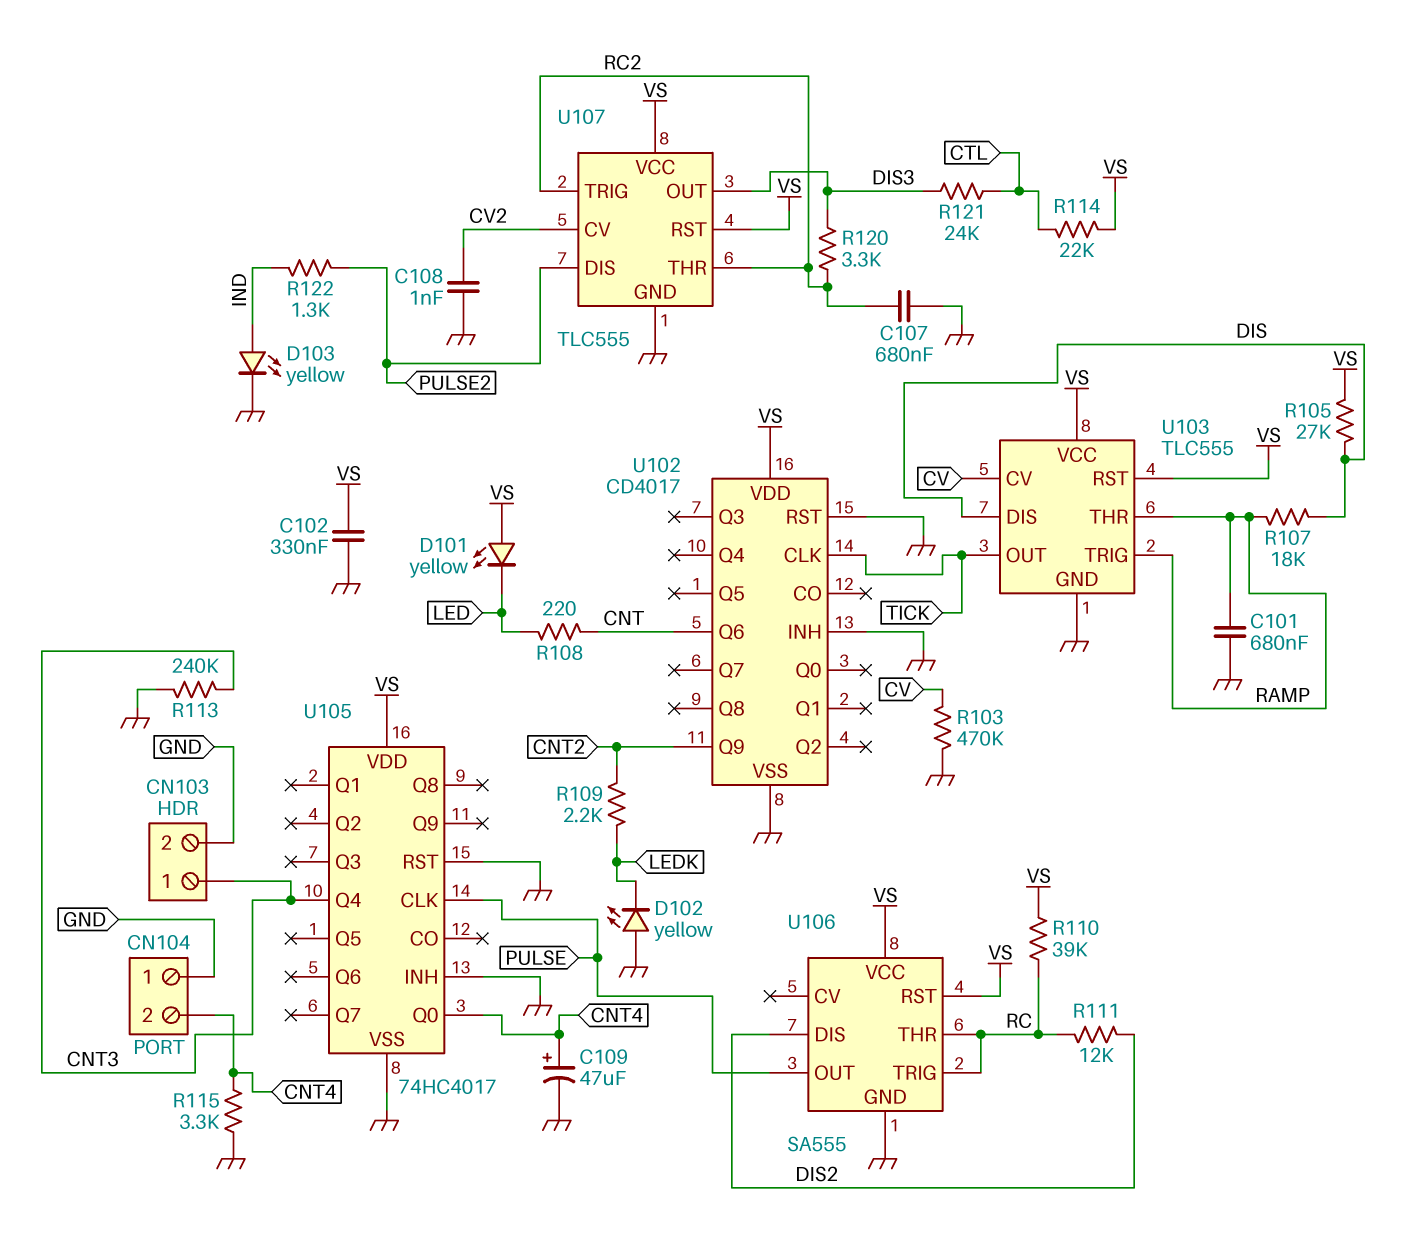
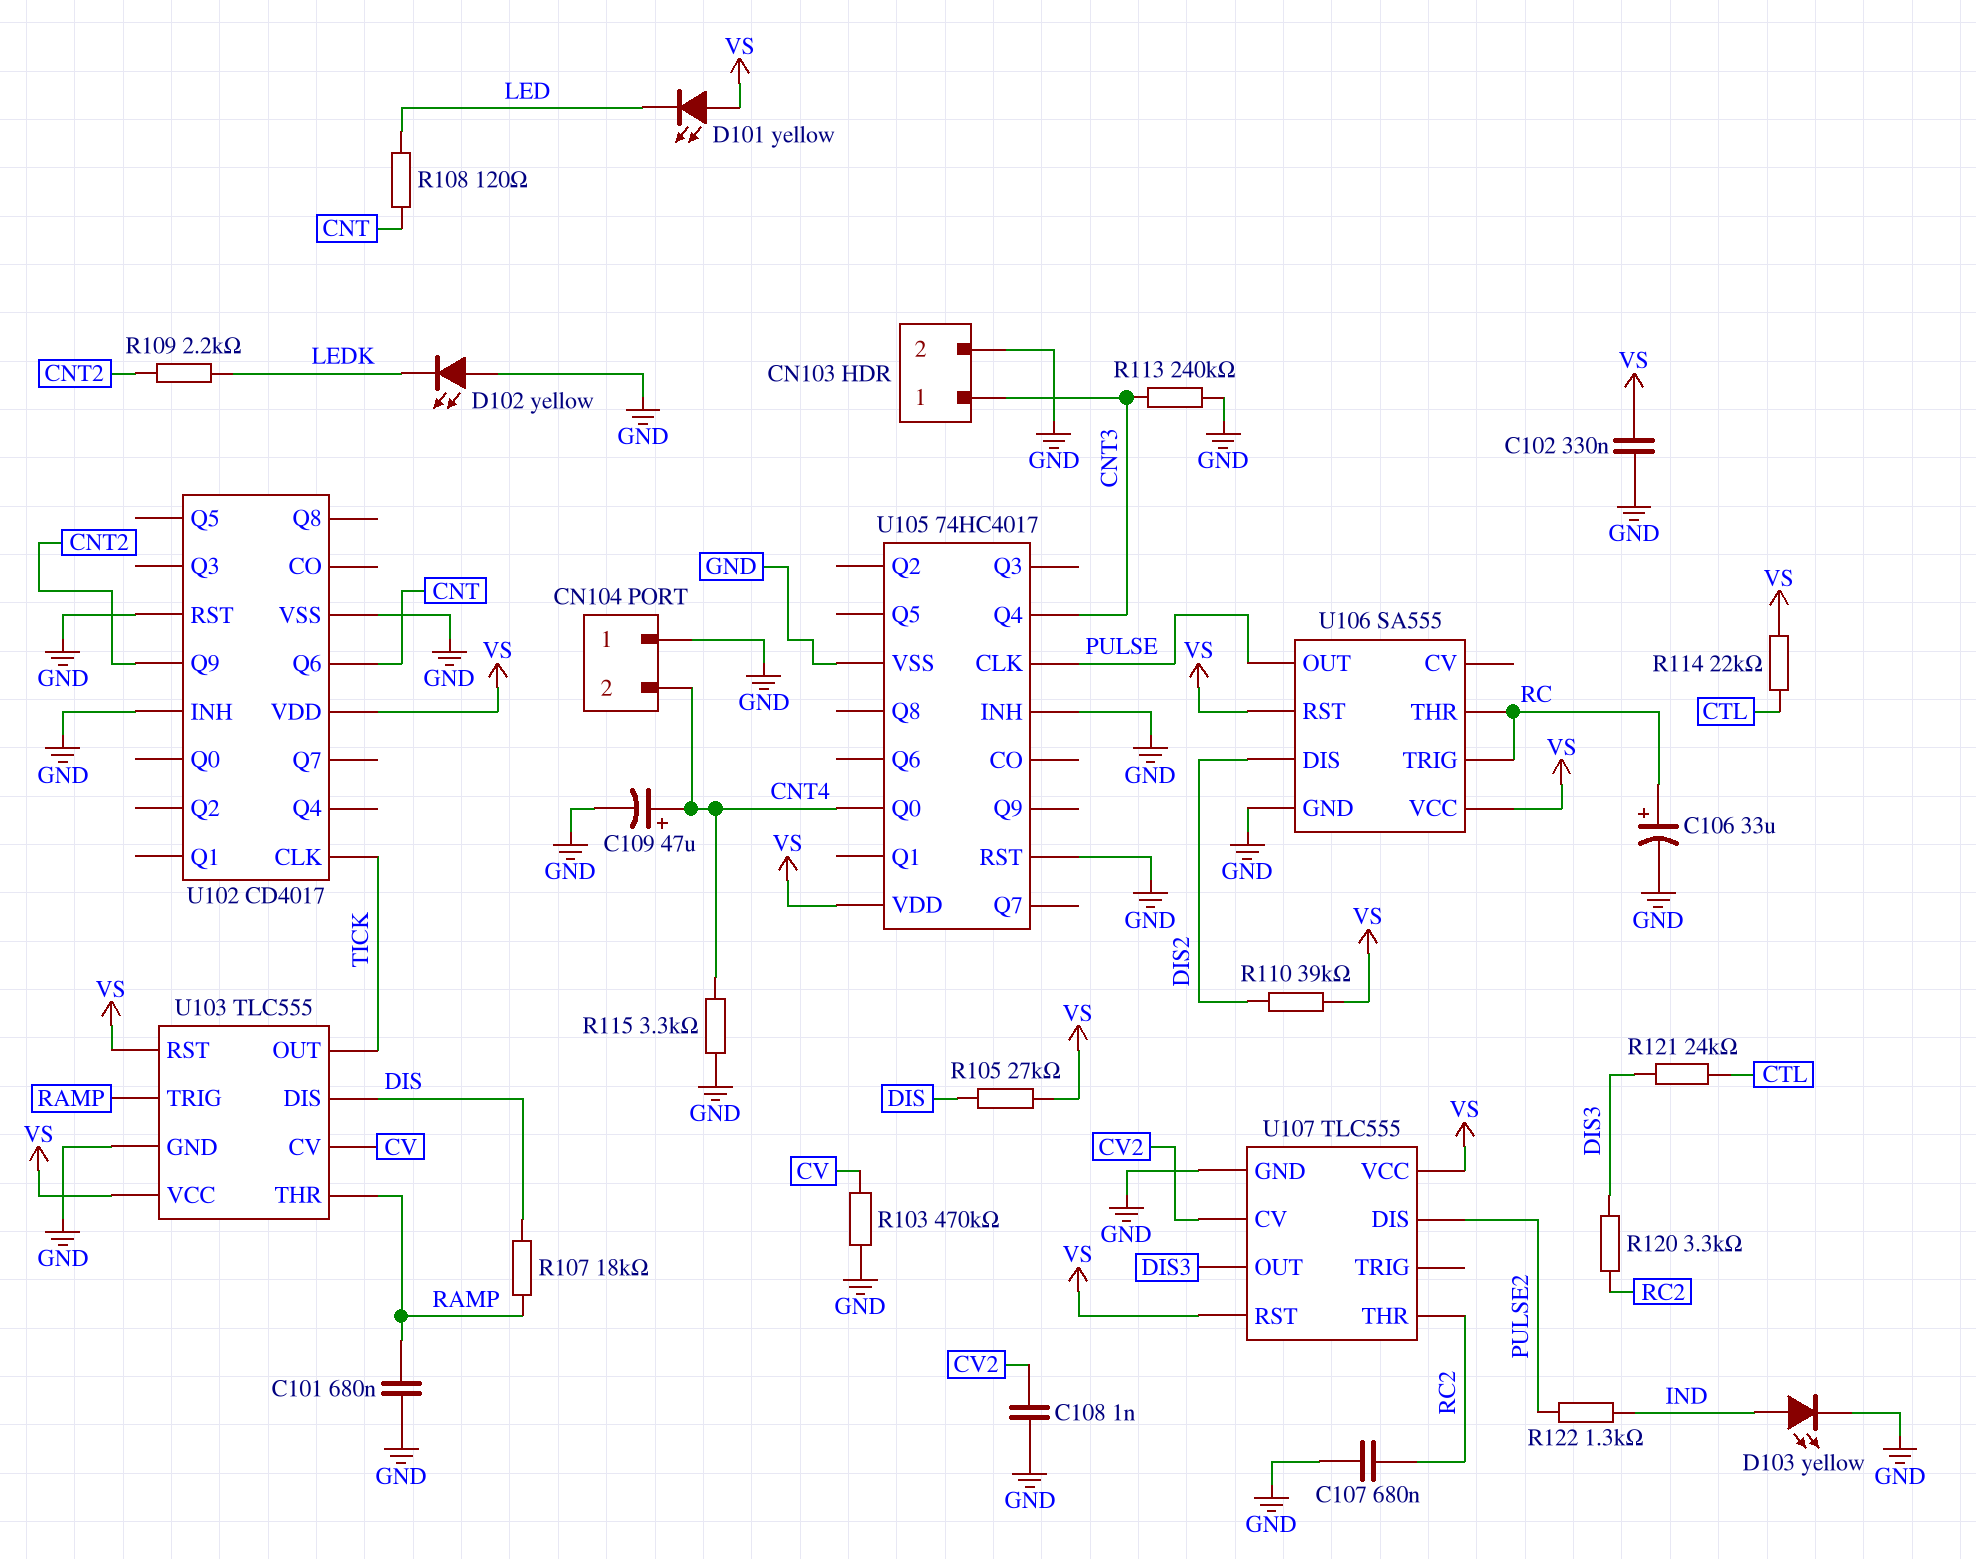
C106: none -> 33uF (plus RC, minus GND)
R108: 220 (CNT, LED) -> 120 (CNT, LED)
R110: 39k (RC, VS) -> 39k (DIS2, VS)
R111: 12k (DIS2, RC) -> none
U107 pin TRIG: RC2 -> none

